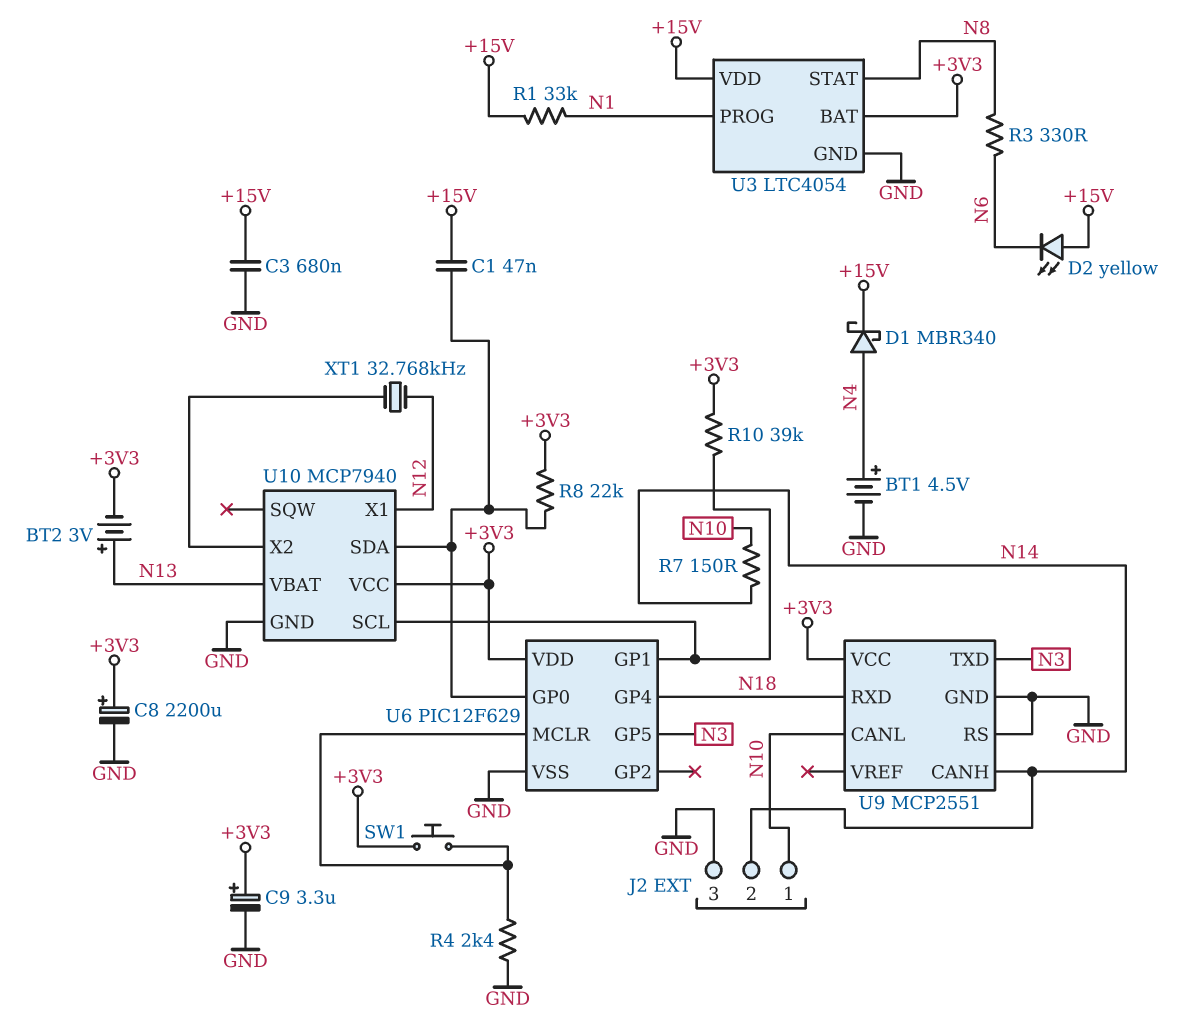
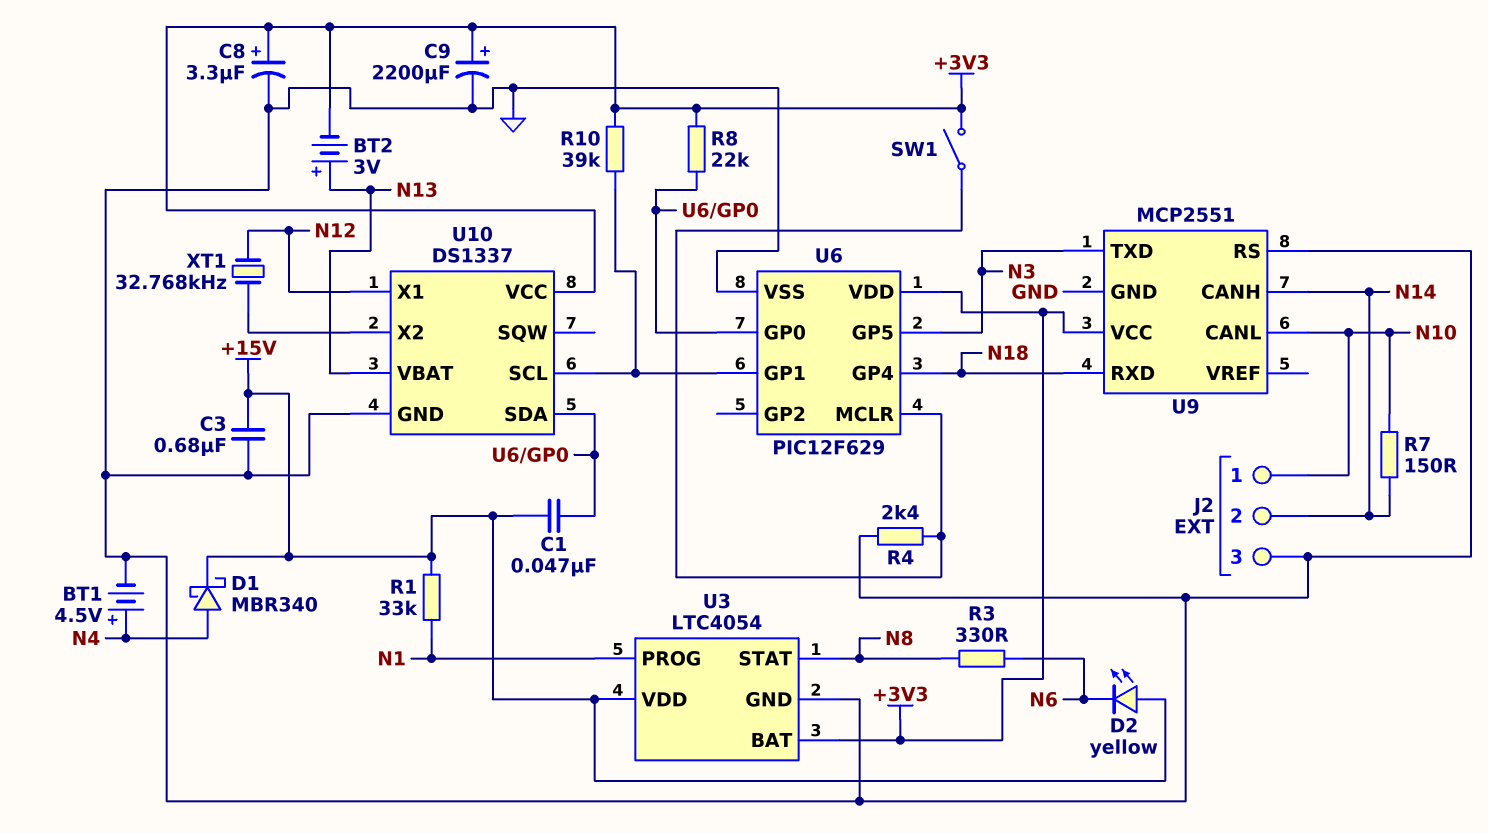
C8: 2200uF (plus +3V3, minus GND) -> 3.3uF (plus +3V3, minus GND)
C9: 3.3uF (plus +3V3, minus GND) -> 2200uF (plus +3V3, minus GND)
SW1: button (+3V3, U6/MCLR) -> switch (+3V3, U6/MCLR)
U10: MCP7940 -> DS1337

